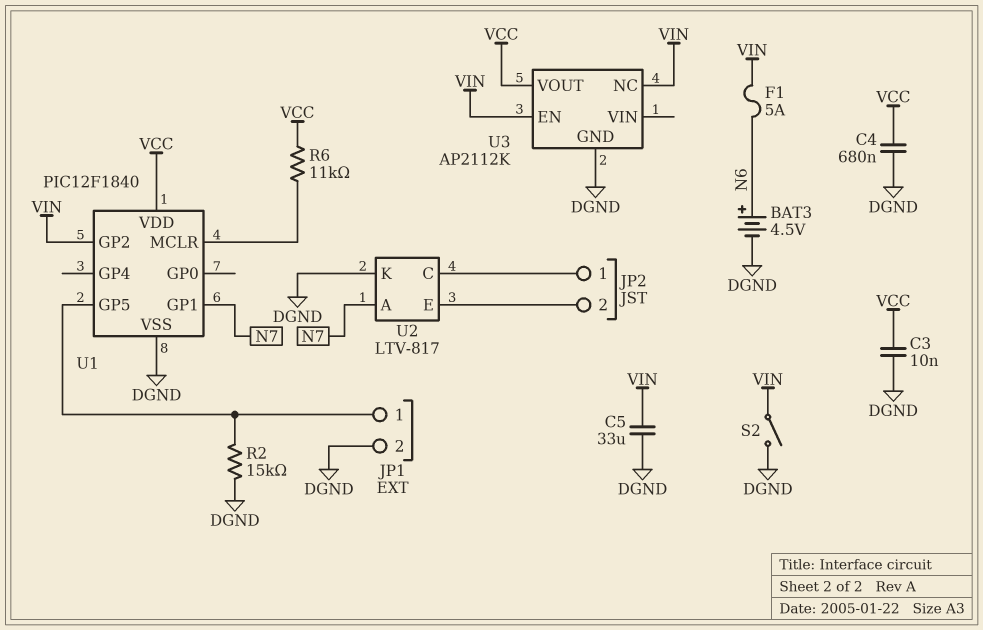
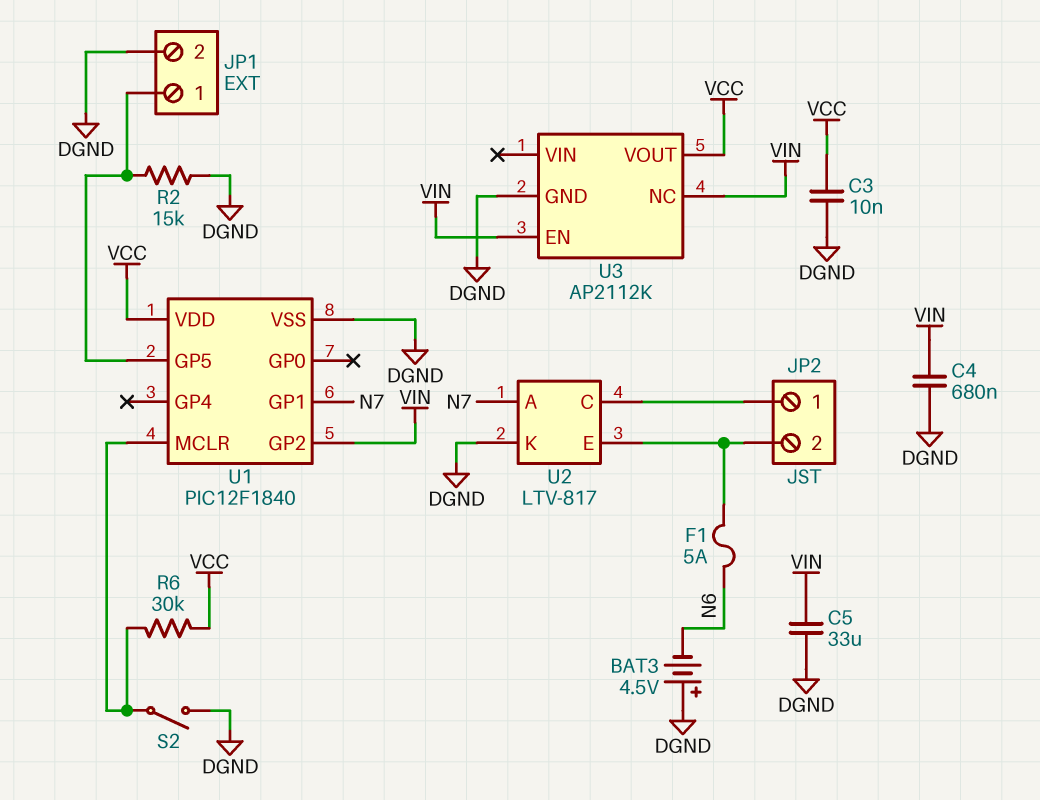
BAT3: 4.5V (plus N6, minus DGND) -> 4.5V (plus DGND, minus N6)
C4: 680nF (DGND, VCC) -> 680nF (DGND, VIN)
F1: 5A (N6, VIN) -> 5A (JP2/2, N6)
R6: 11k (U1/MCLR, VCC) -> 30k (U1/MCLR, VCC)
S2: switch (DGND, VIN) -> switch (DGND, U1/MCLR)

